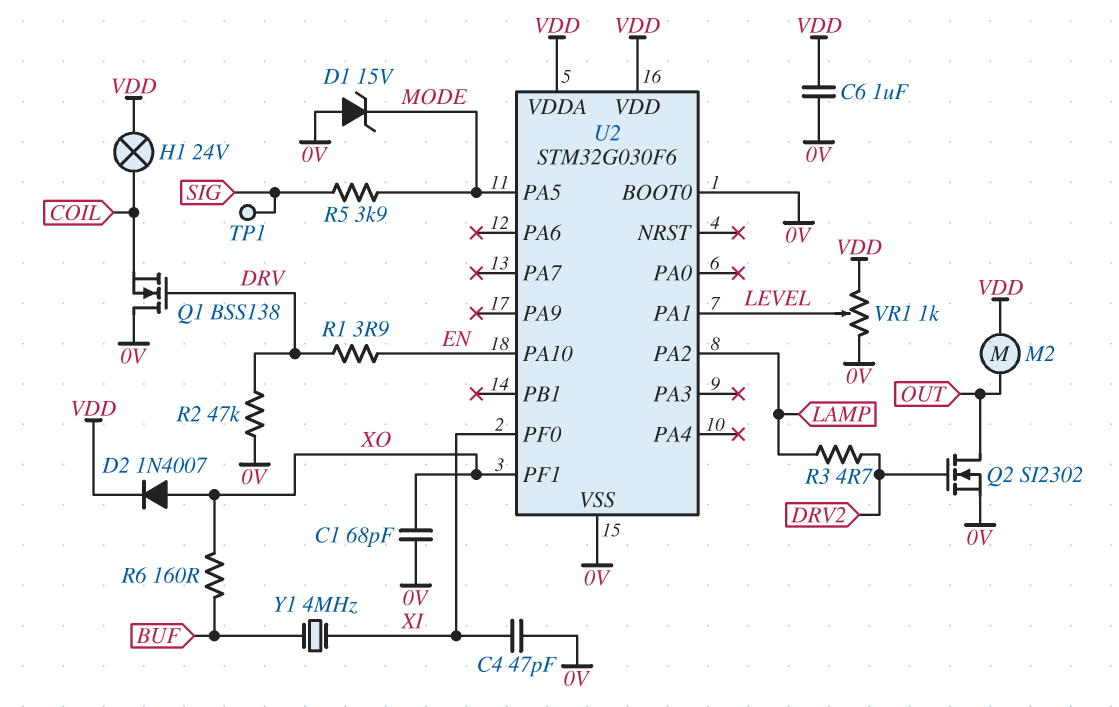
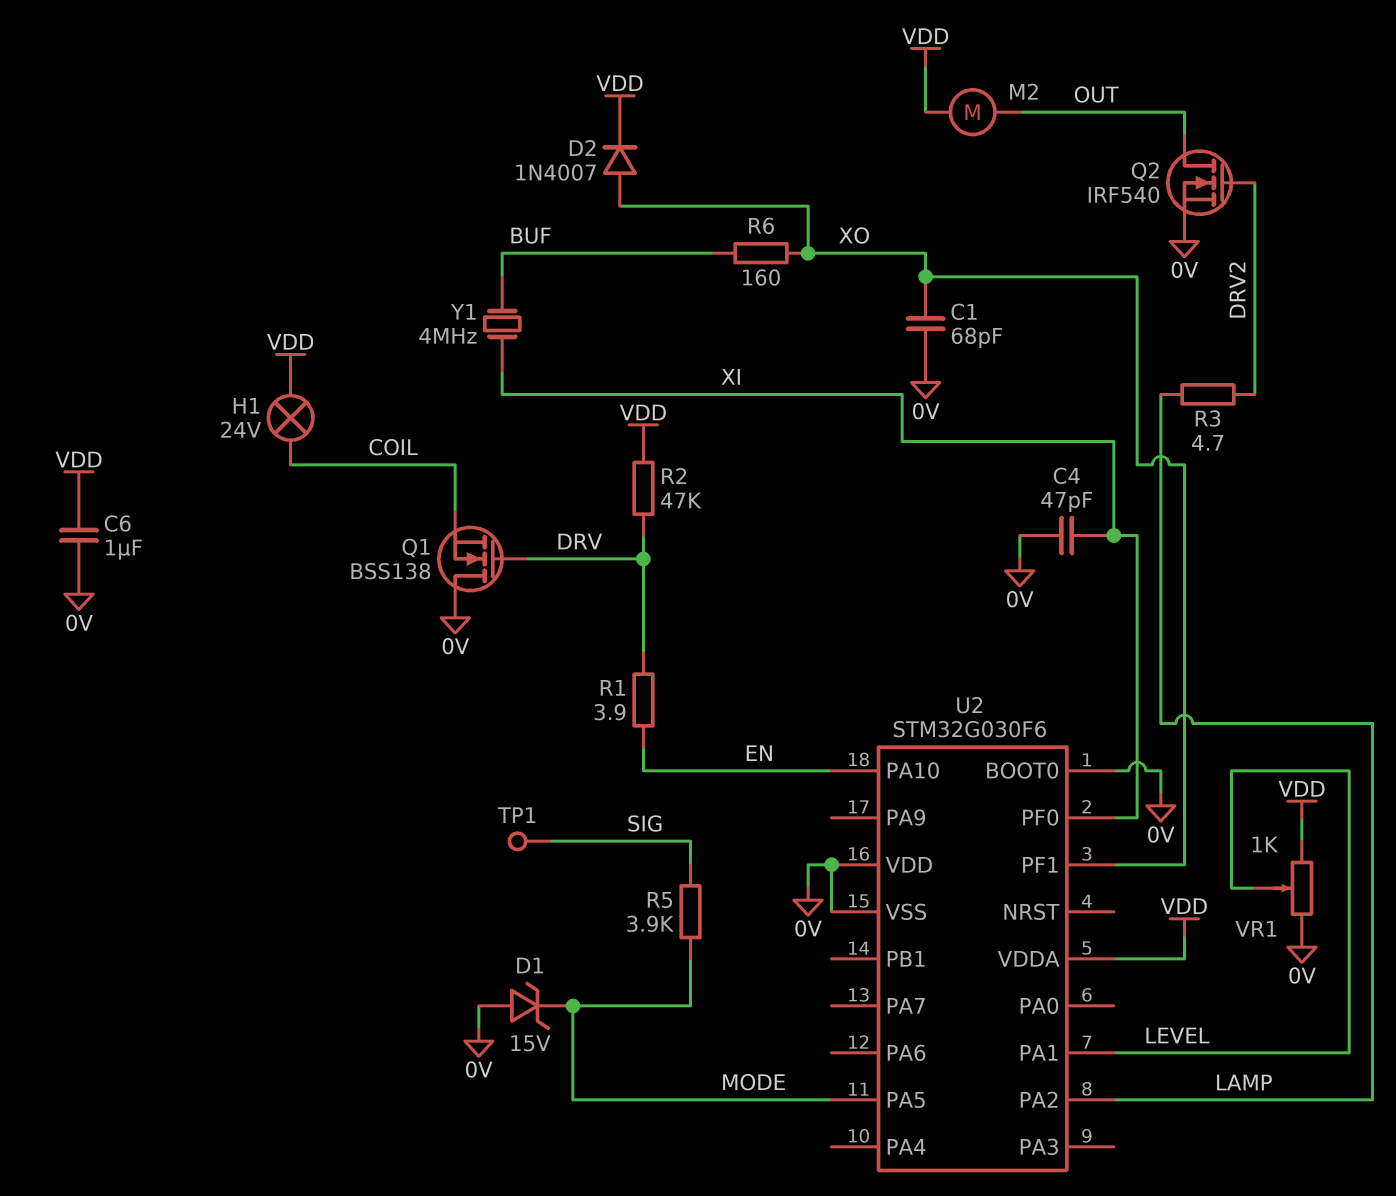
Q2: NMOS SI2302 (G DRV2, D OUT, S 0V) -> NMOS IRF540 (G DRV2, D OUT, S 0V)
R2: 47k (0V, DRV) -> 47k (DRV, VDD)
U2 pin VDD: VDD -> 0V

